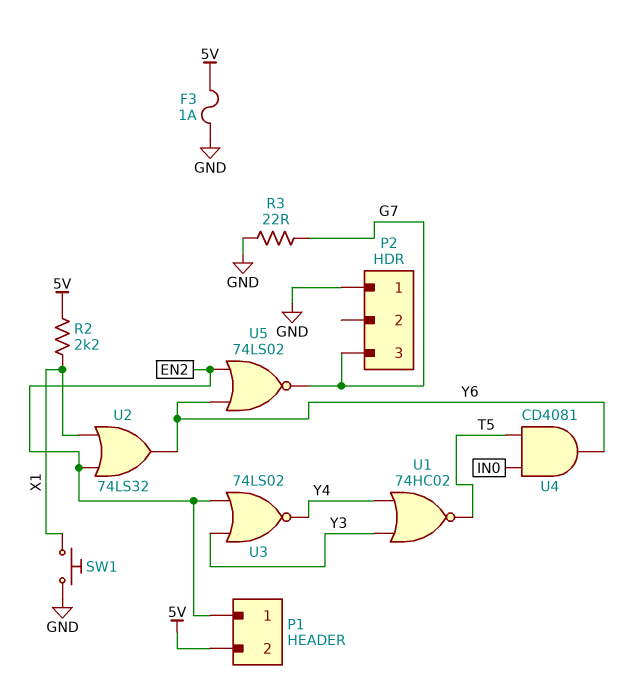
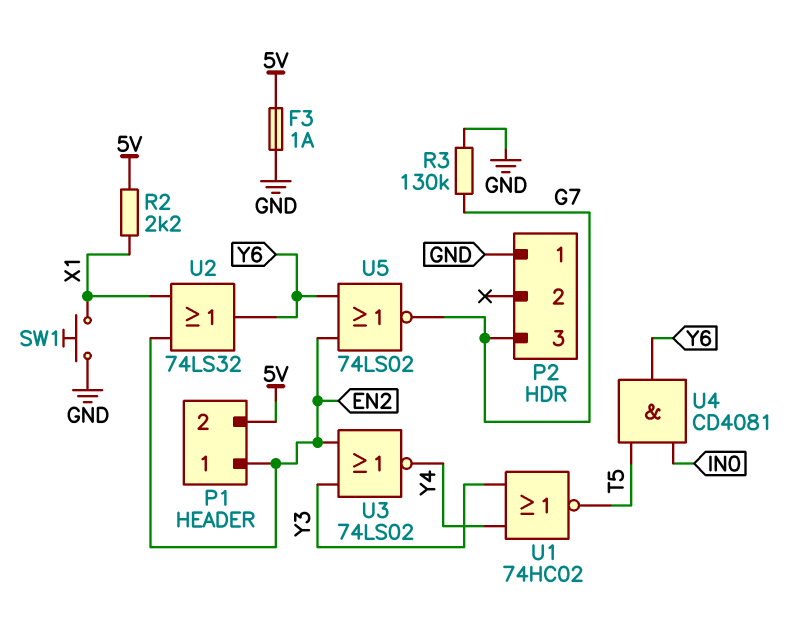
R3: 22 (G7, GND) -> 130k (G7, GND)

